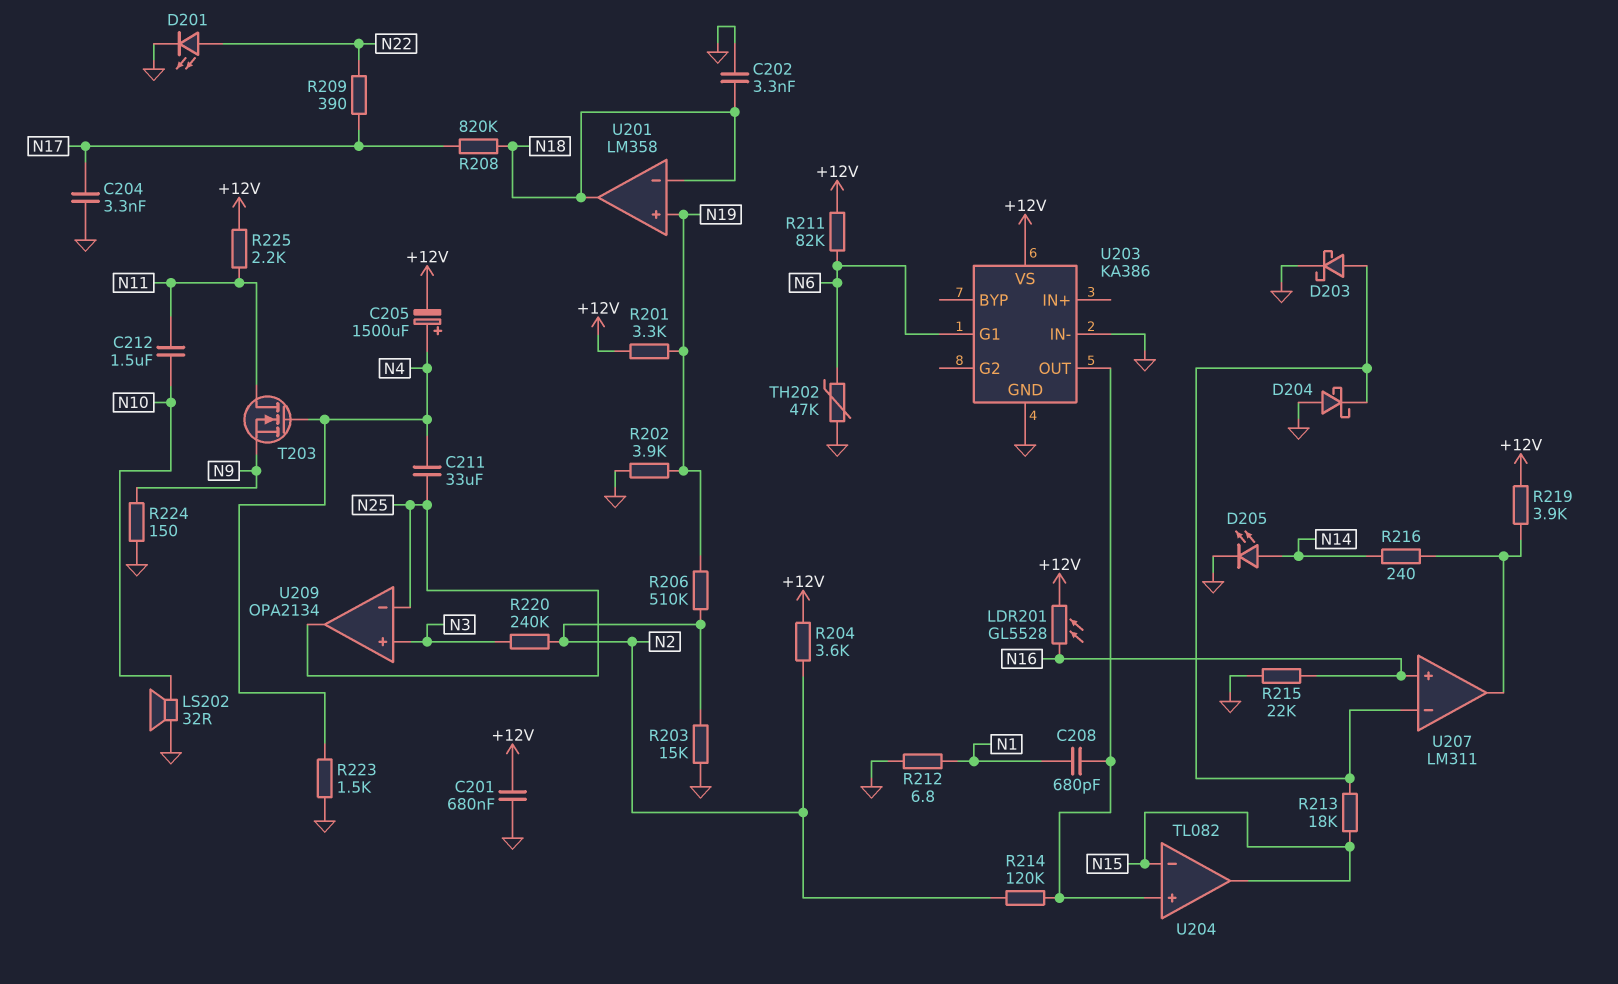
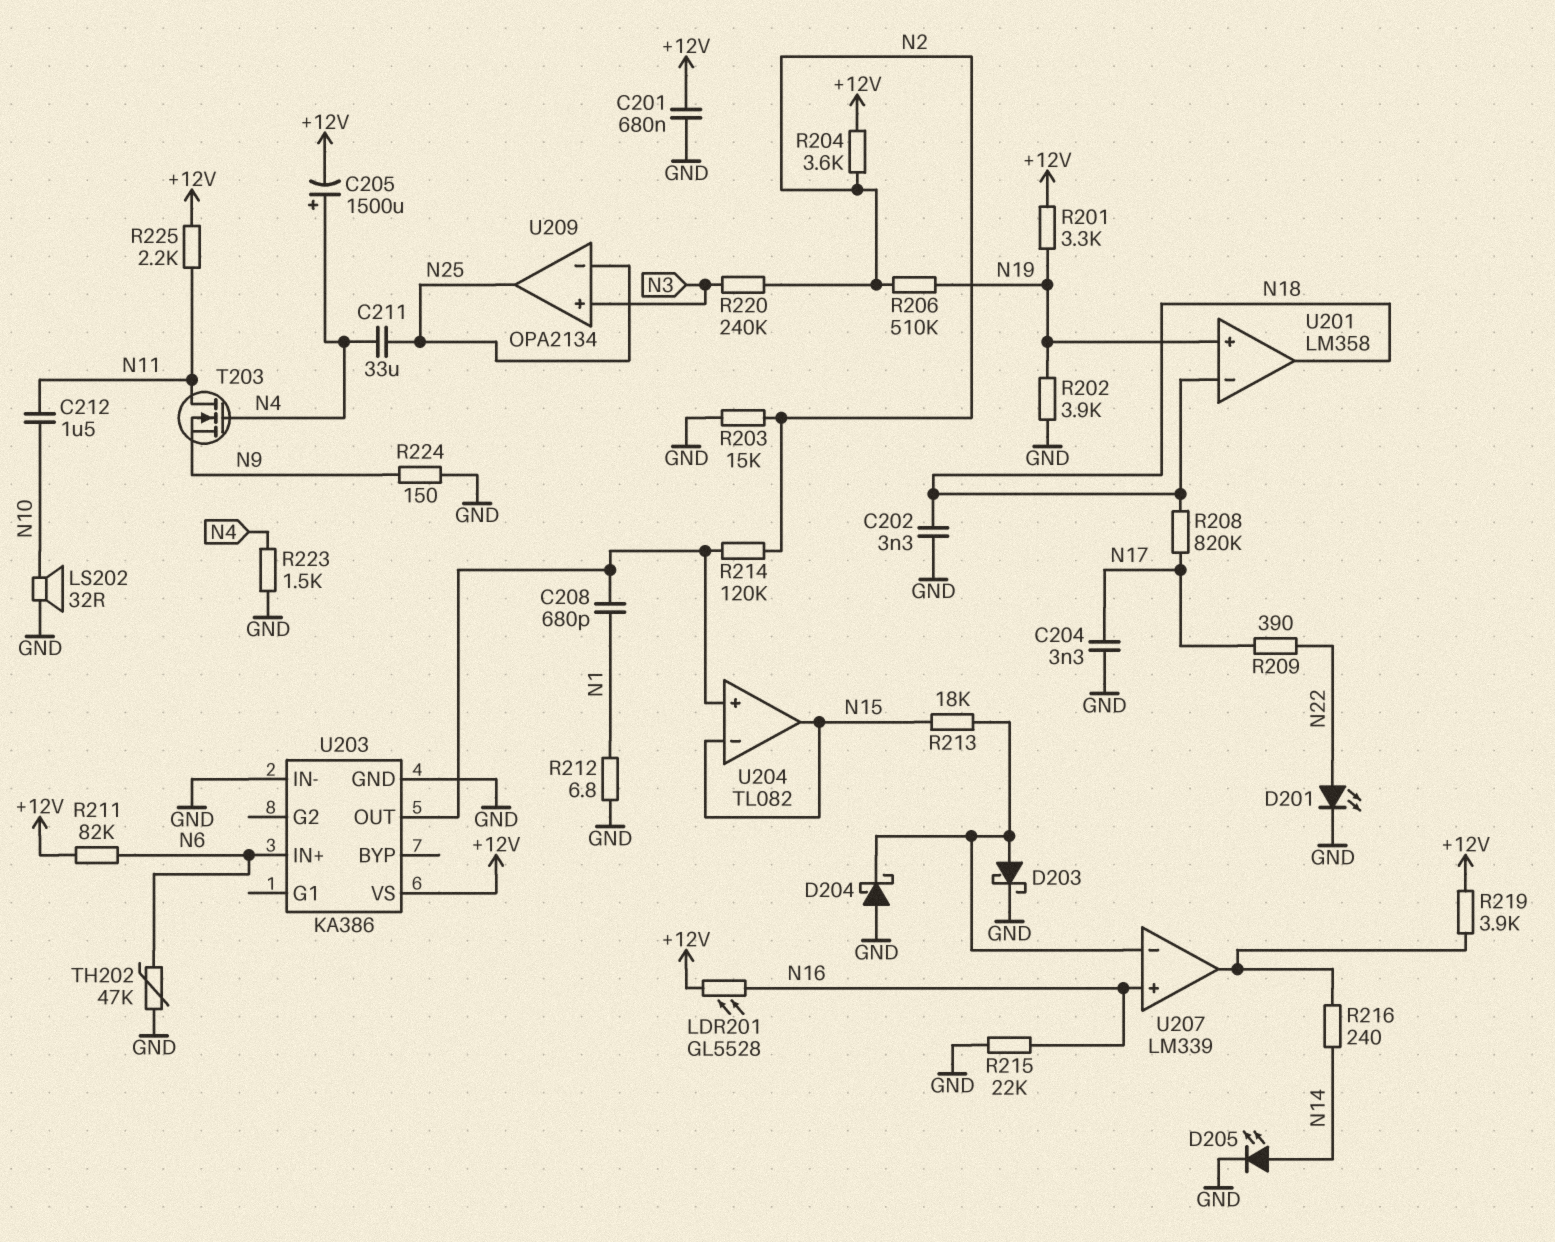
U203 pin G1: N6 -> none
U203 pin IN+: none -> N6
U207: LM311 -> LM339

